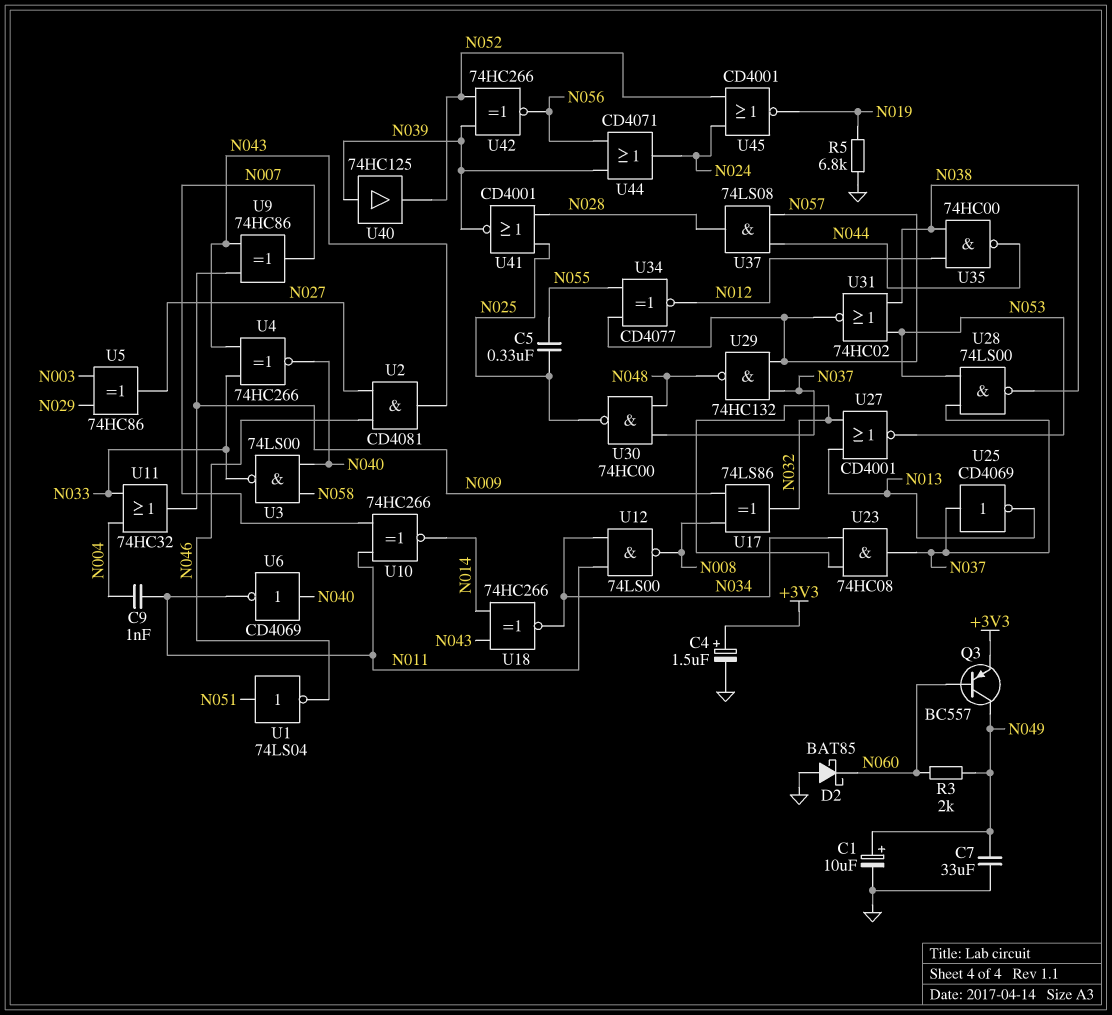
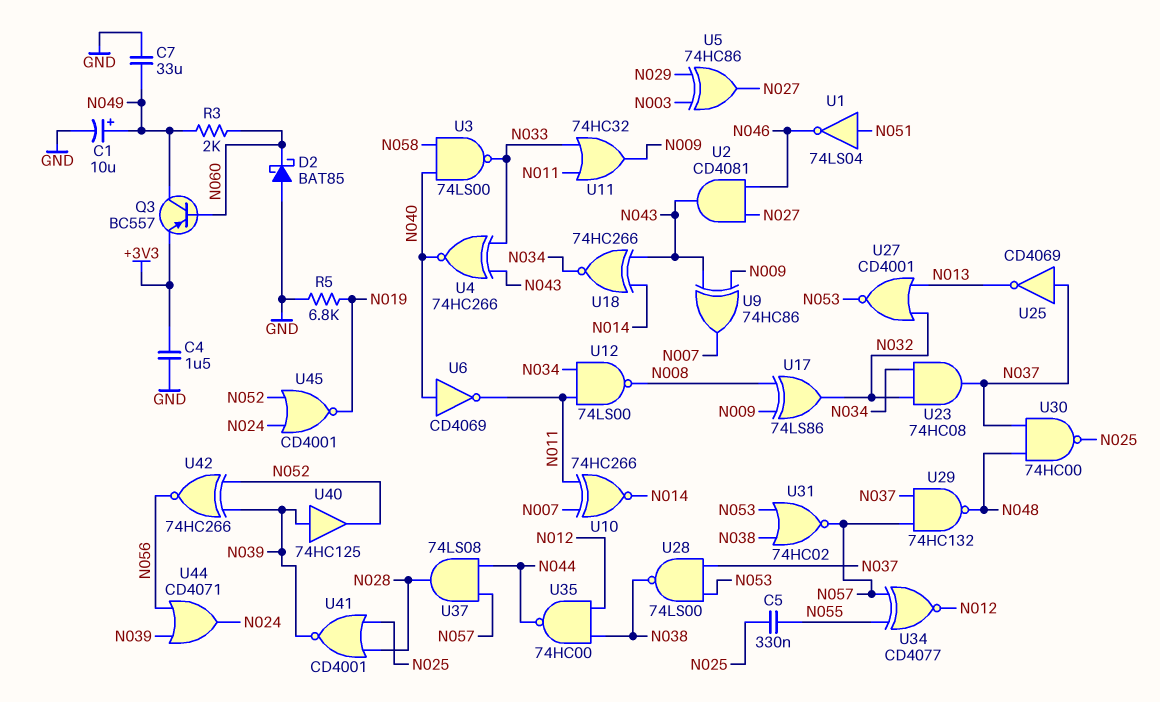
C4: 1.5uF (plus +3V3, minus GND) -> 1.5uF (+3V3, GND)
C9: 1nF (N004, N011) -> none
U11: OR 74HC32 (in N004, in N033, out N009) -> OR 74HC32 (in N011, in N033, out N009)

